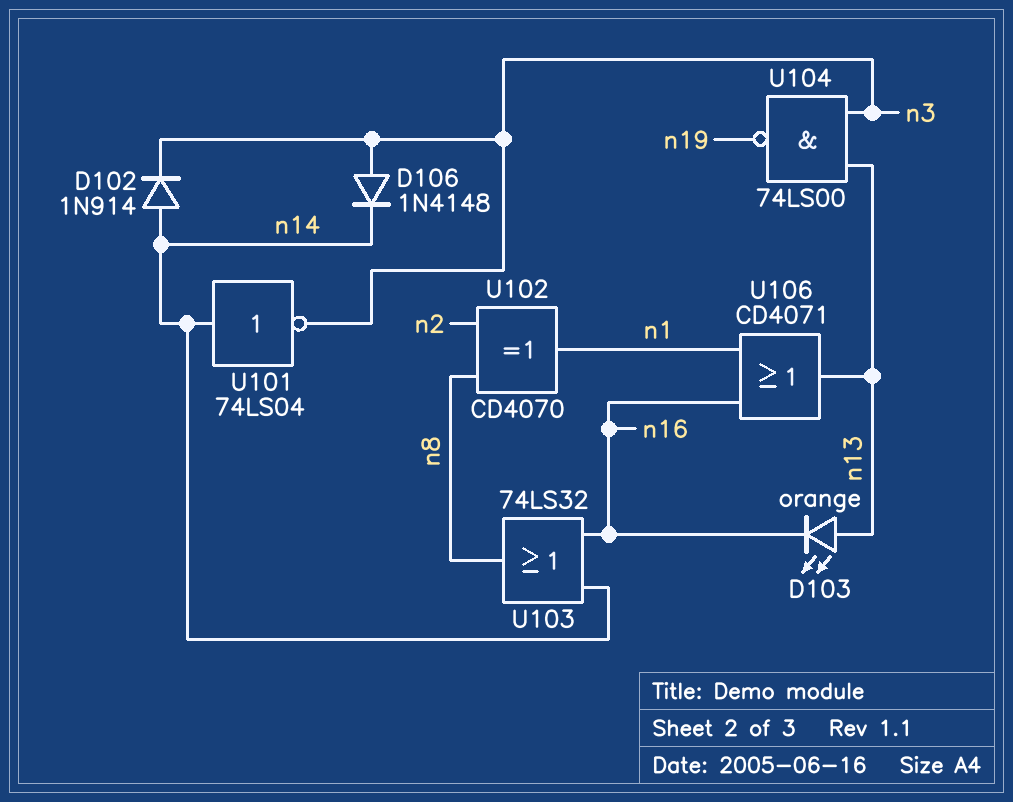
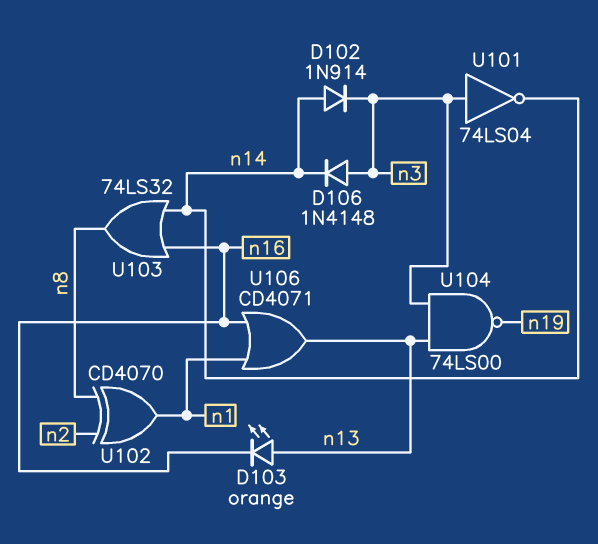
U101: NOT 74LS04 (in n14, out n3) -> NOT 74LS04 (in n3, out n14)

